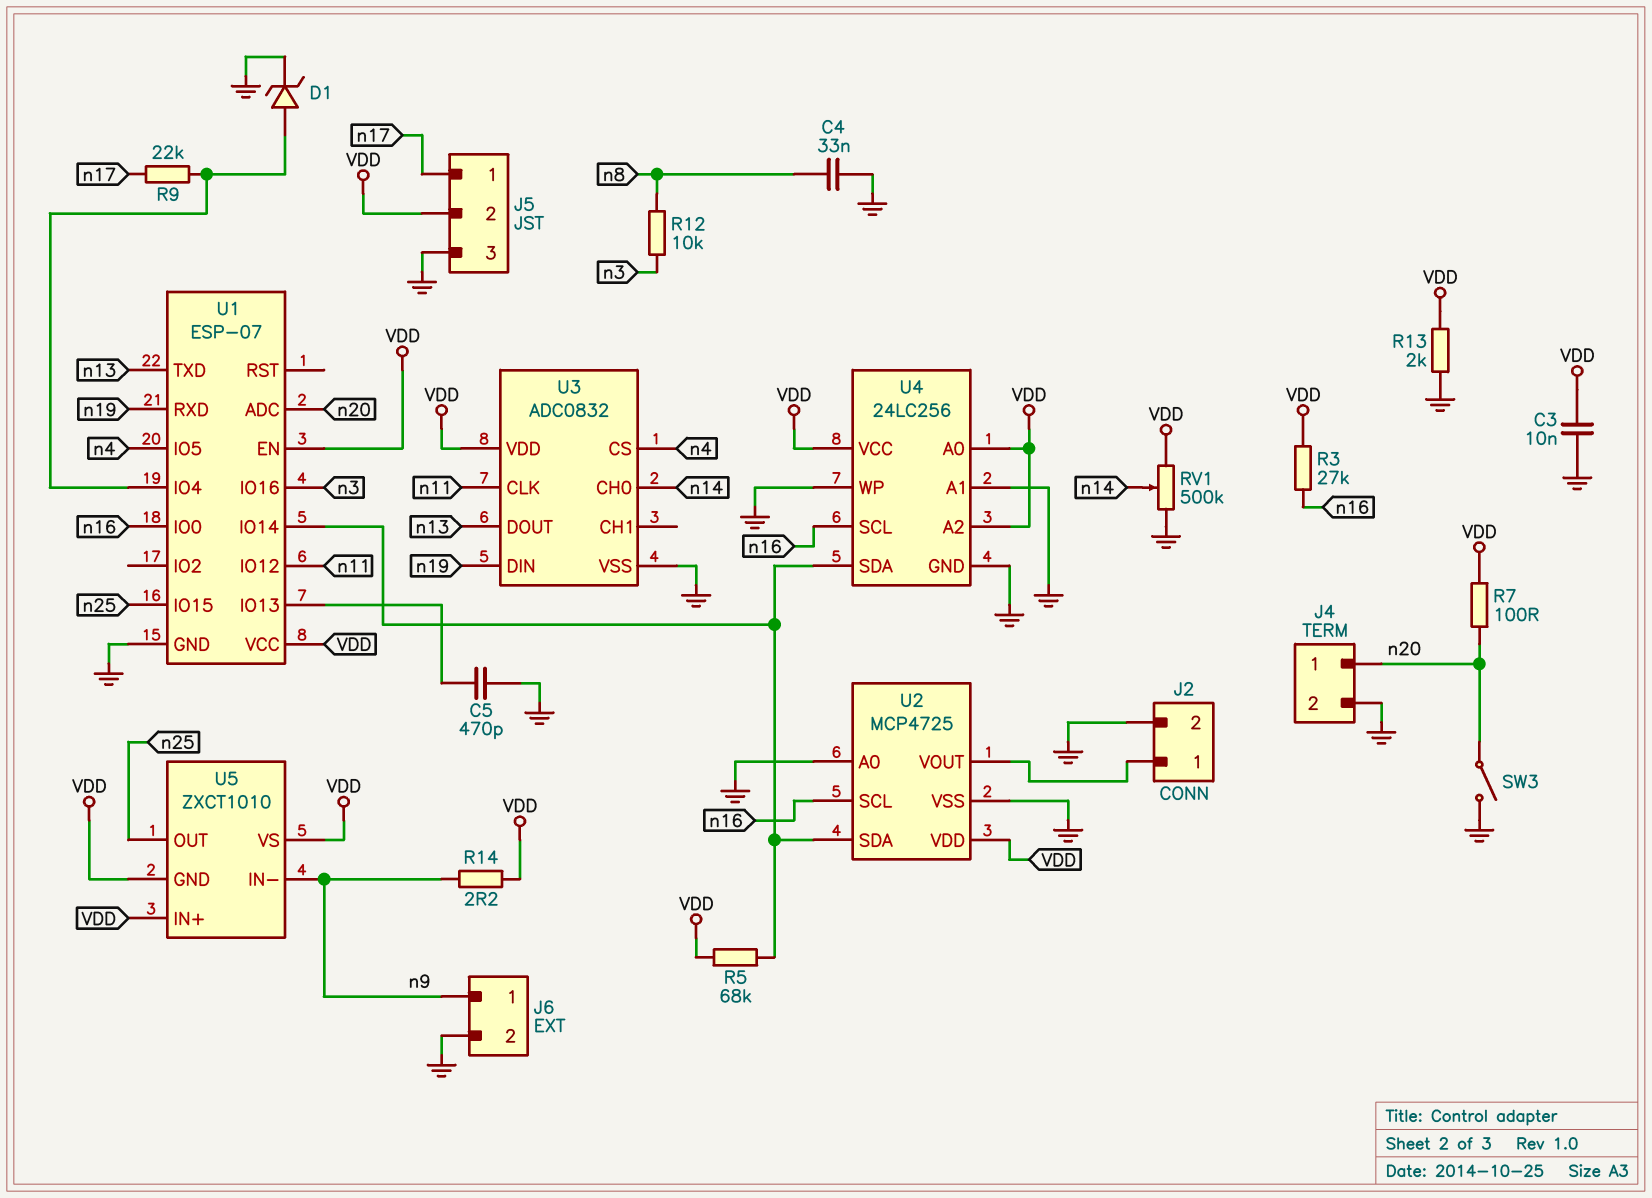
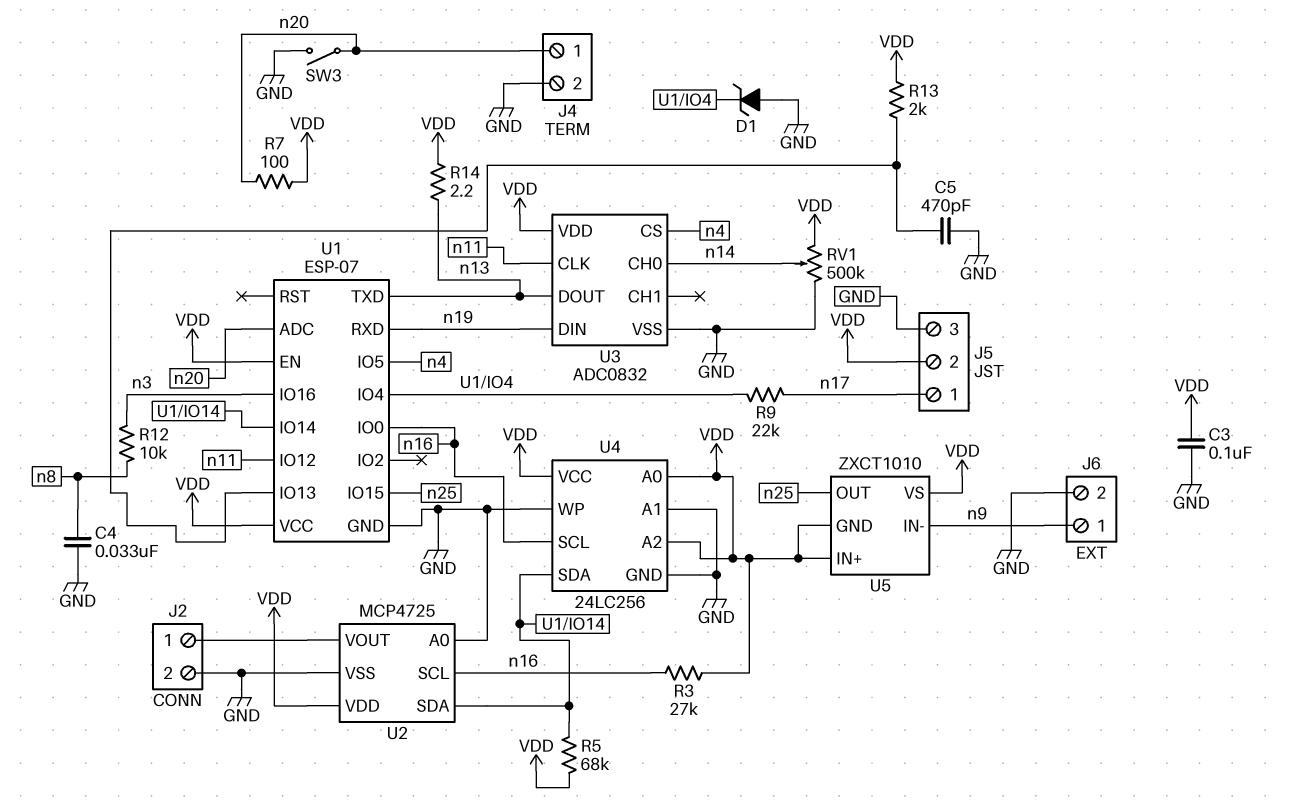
C3: 10nF (GND, VDD) -> 100nF (GND, VDD)
D1: zener (A U1/IO4, K GND) -> zener (A GND, K U1/IO4)
R13: 2k (GND, VDD) -> 2k (U1/IO13, VDD)
R14: 2.2 (VDD, n9) -> 2.2 (VDD, n13)

